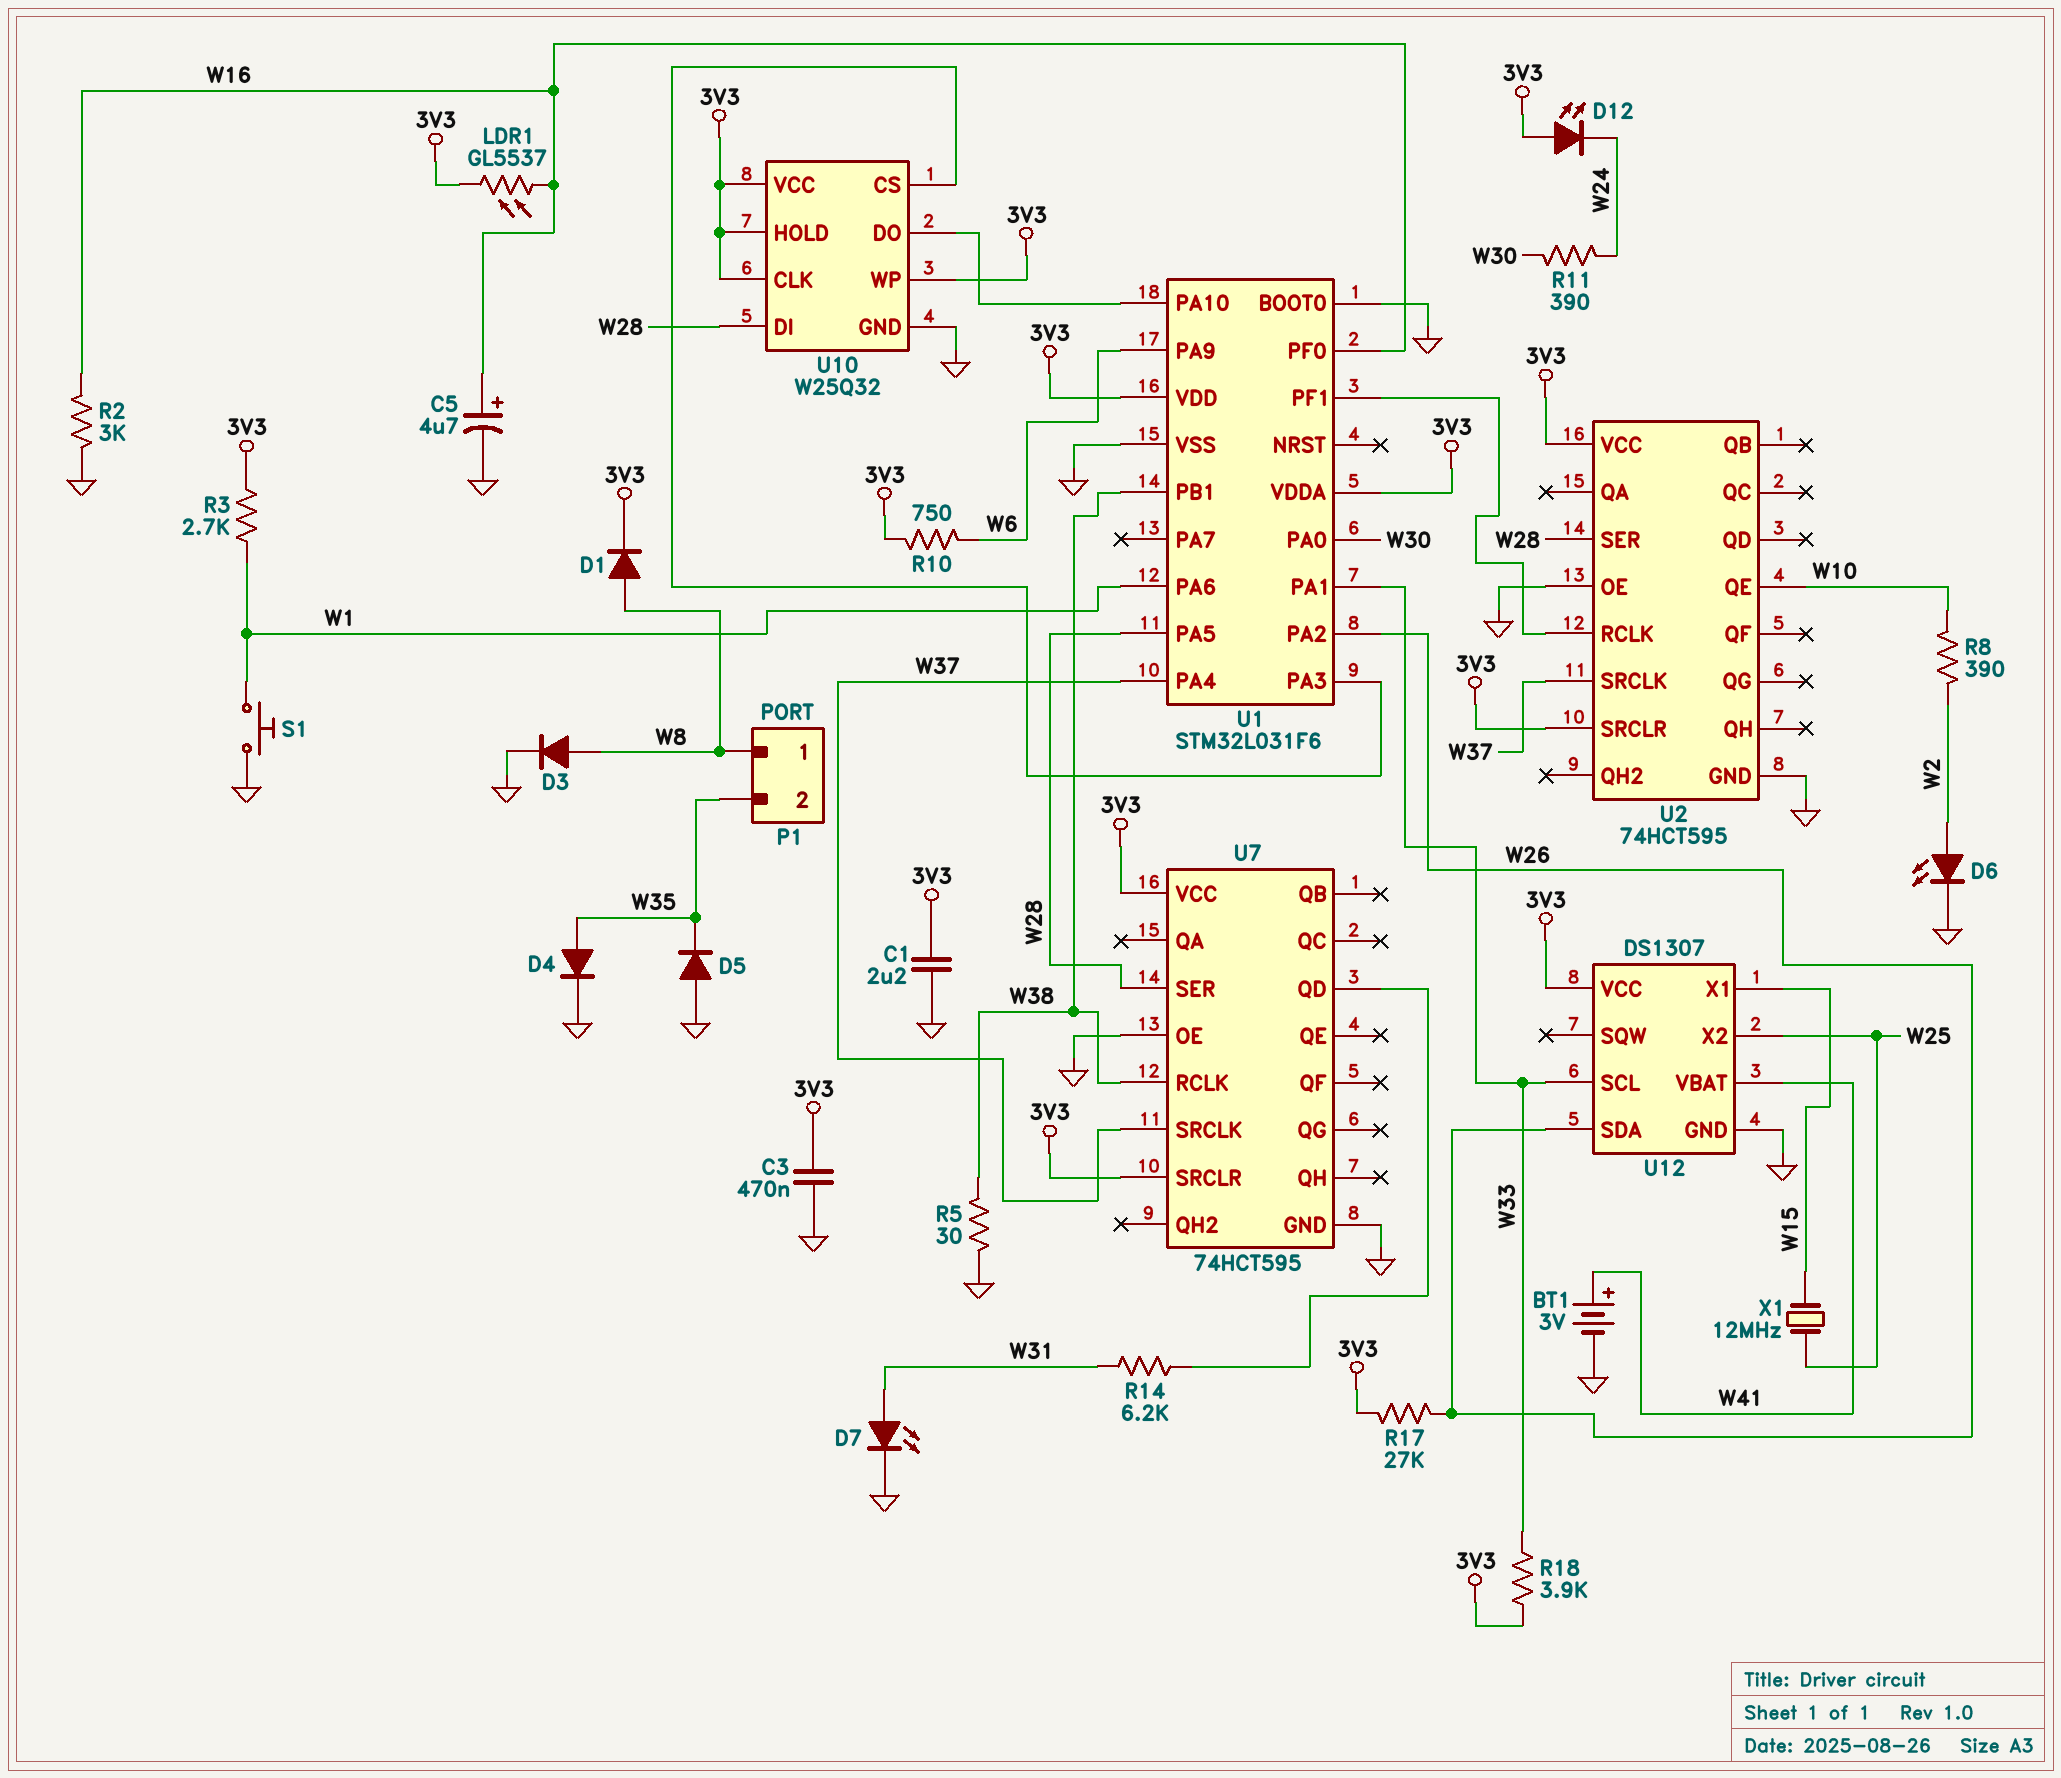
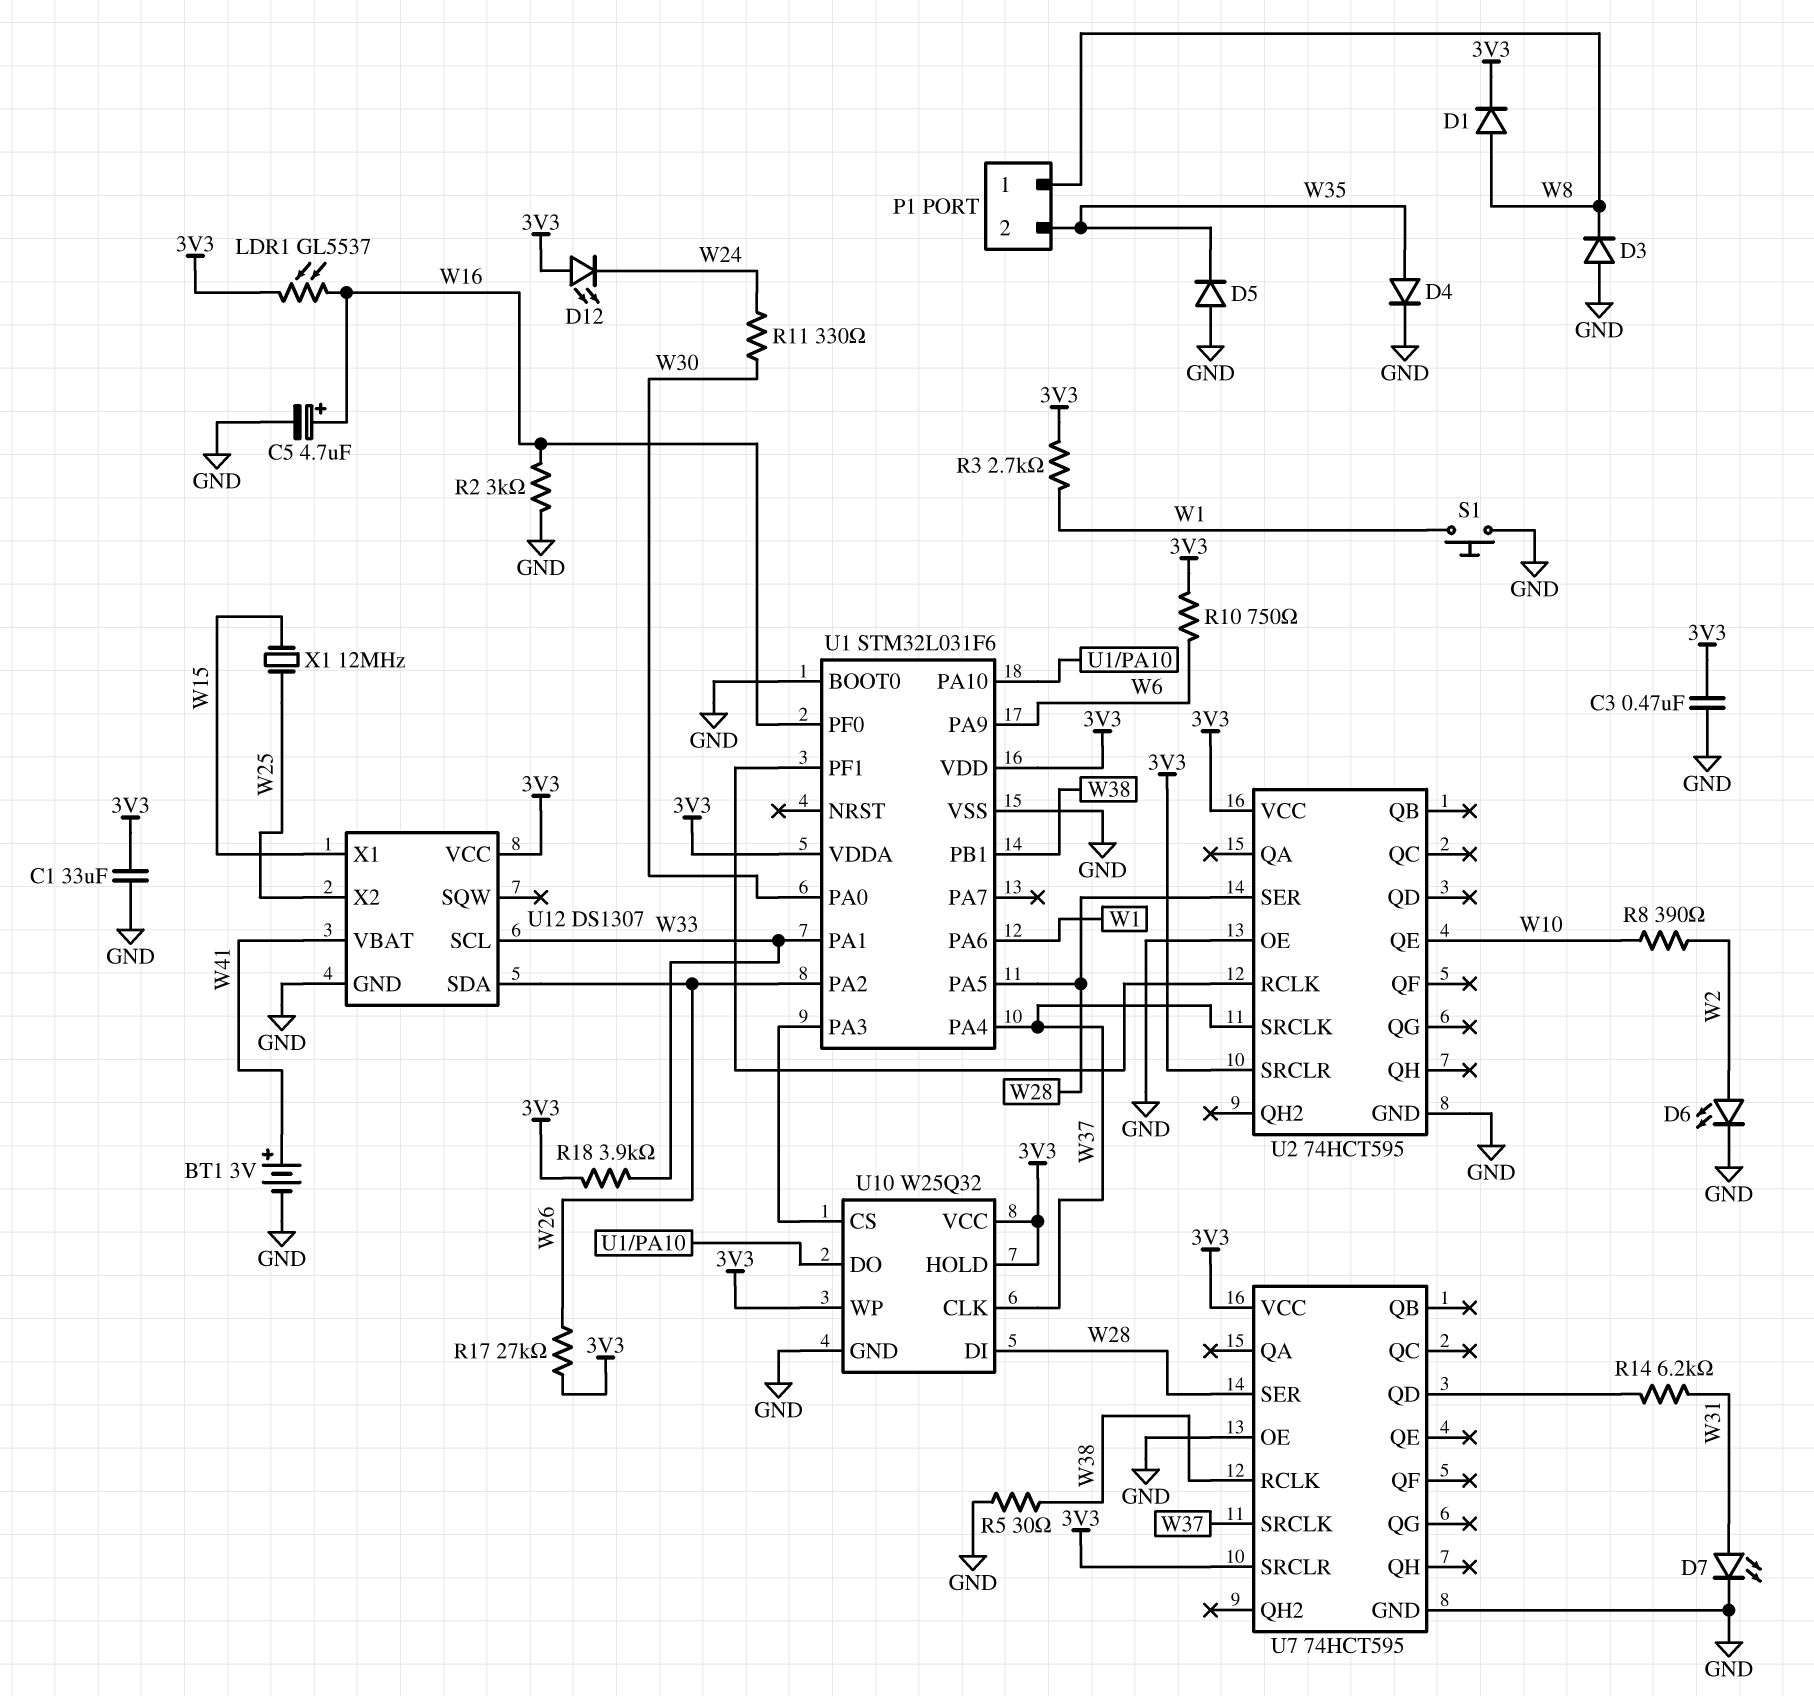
C1: 2.2uF (3V3, GND) -> 33uF (3V3, GND)
D3: diode (A W8, K GND) -> diode (A GND, K W8)
R11: 390 (W24, W30) -> 330 (W24, W30)
U10 pin CLK: 3V3 -> W37

